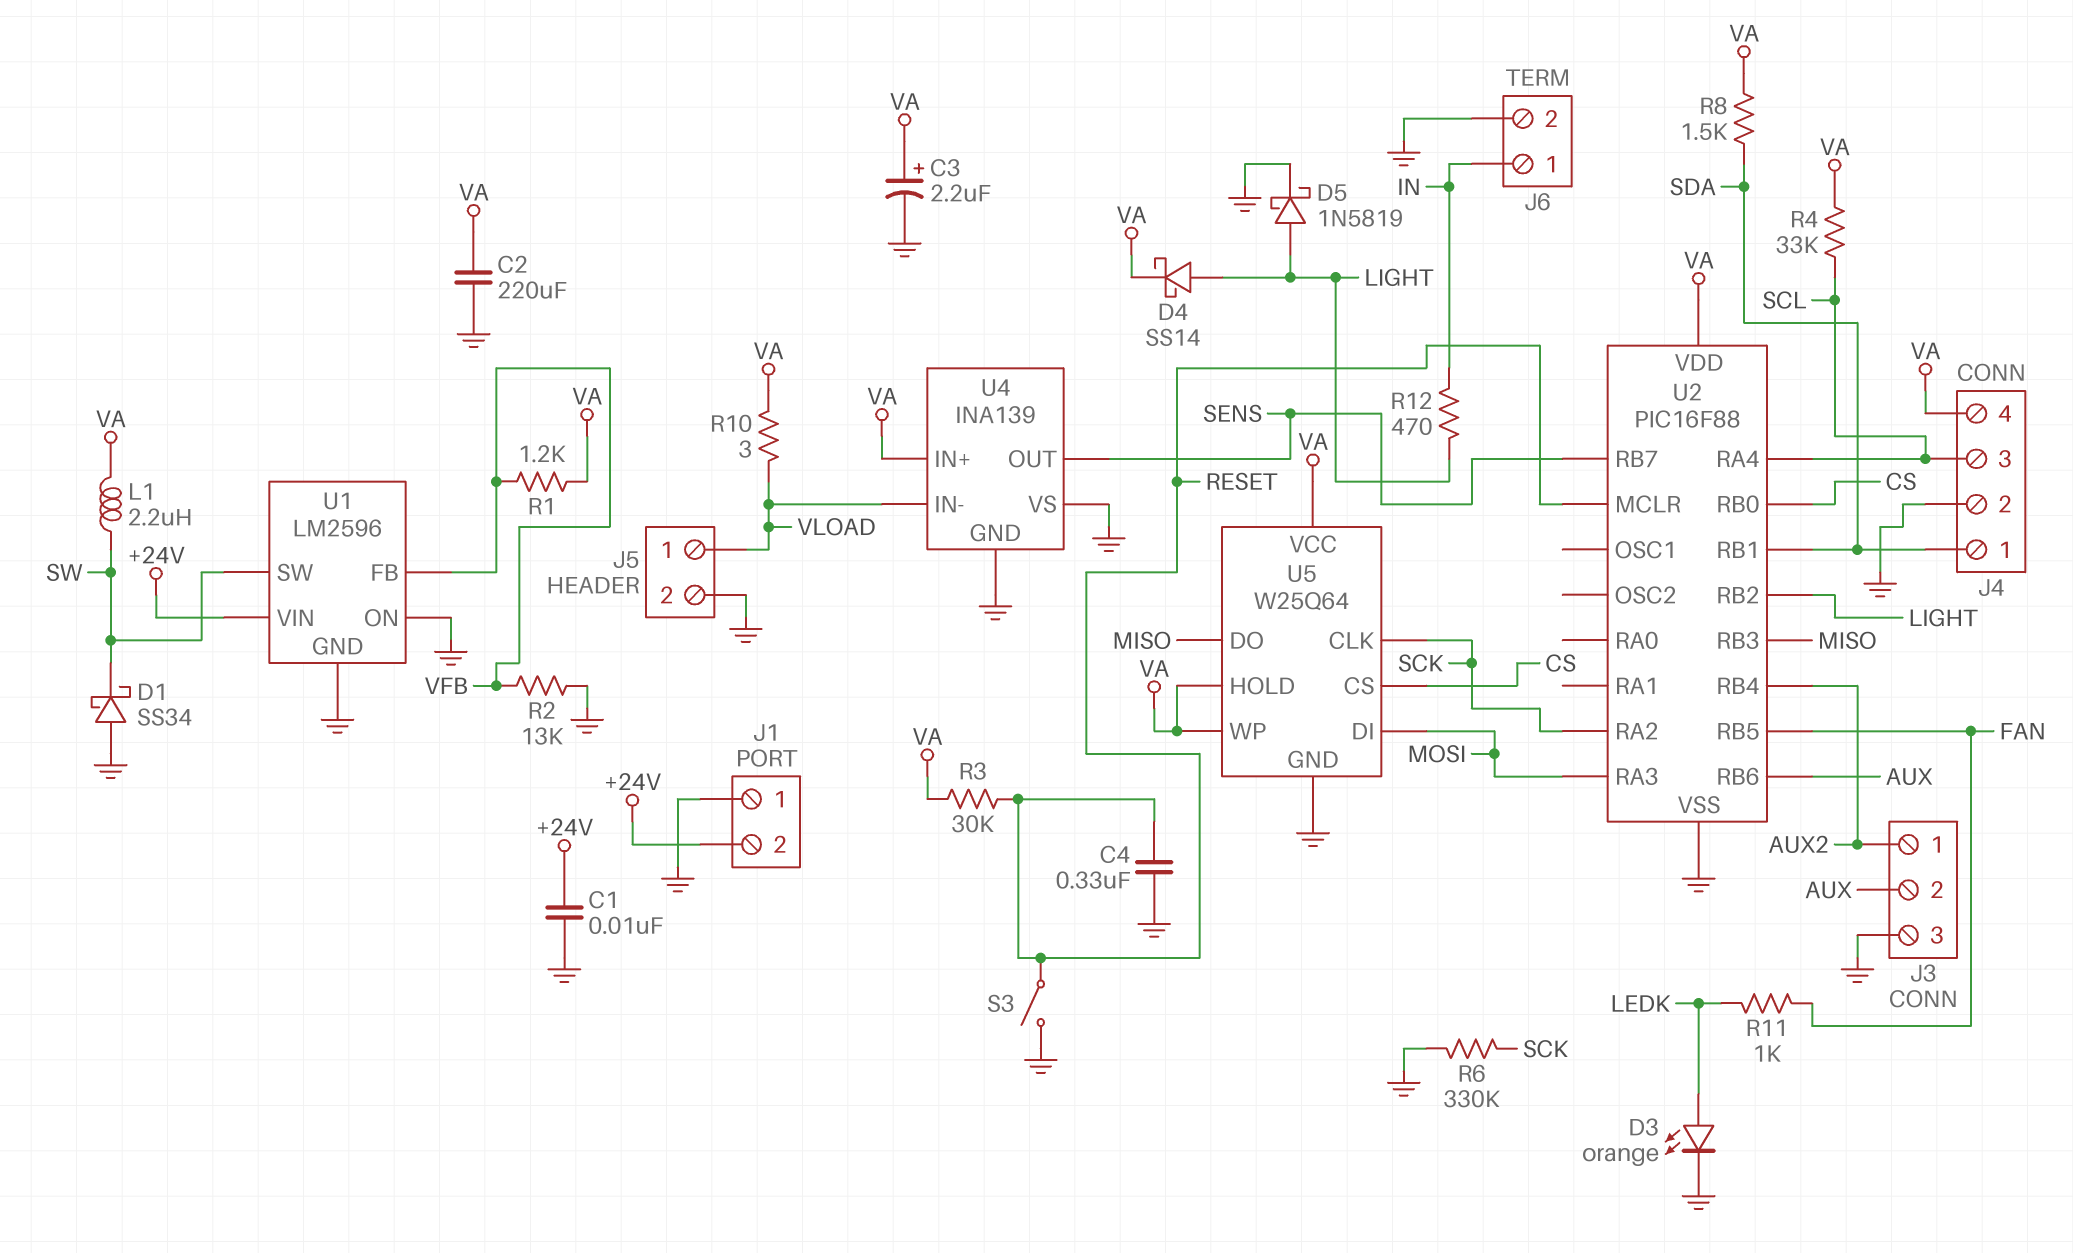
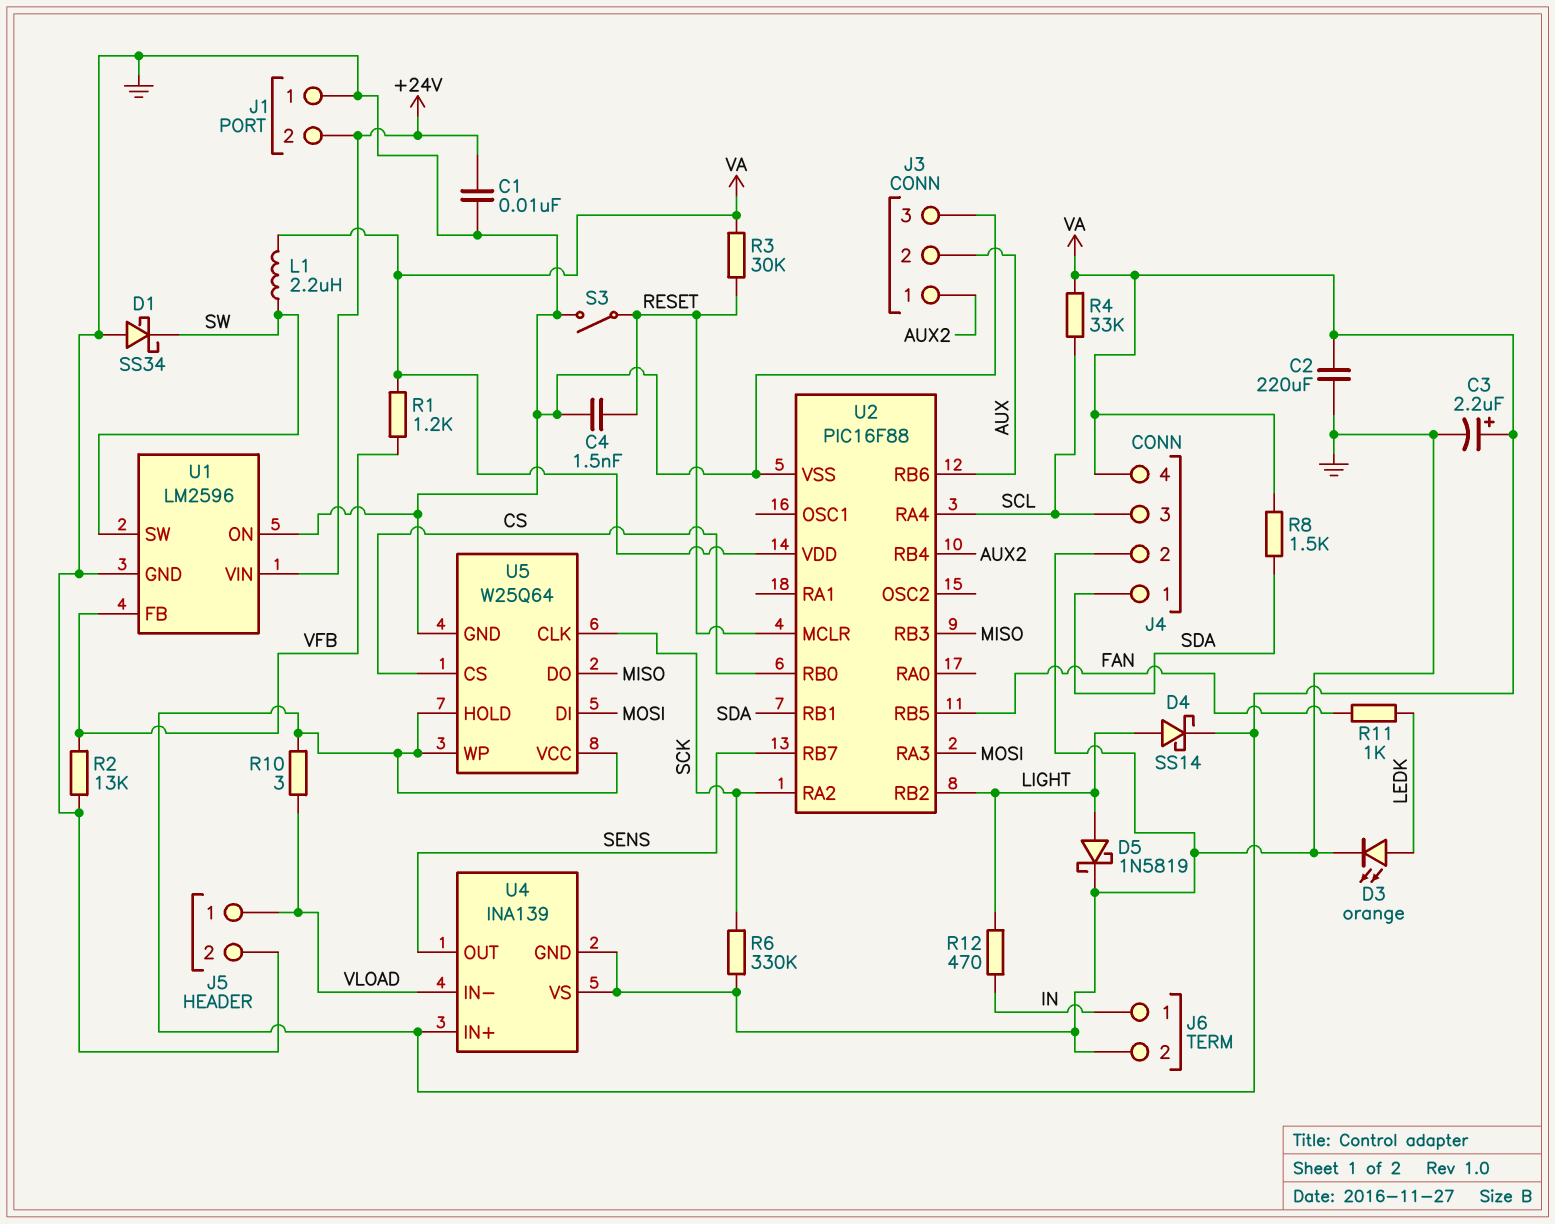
C4: 330nF (GND, RESET) -> 1.5nF (GND, RESET)

